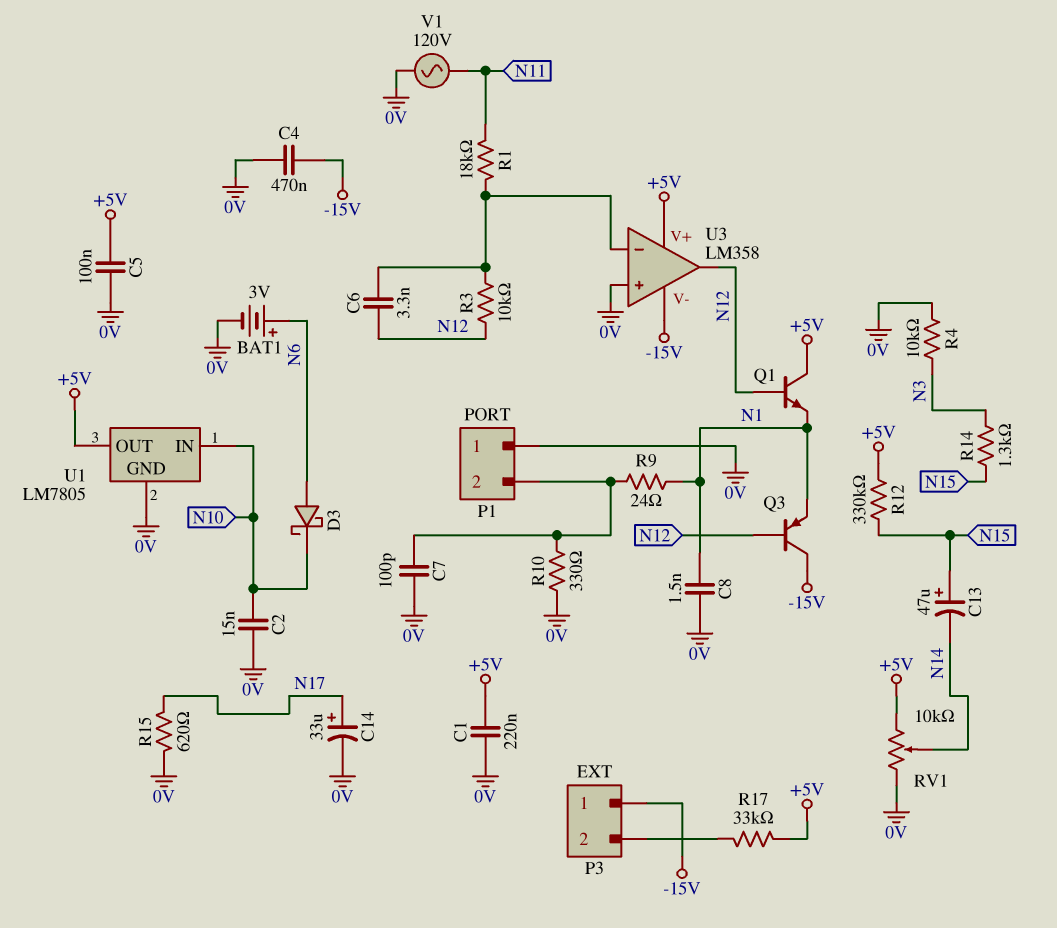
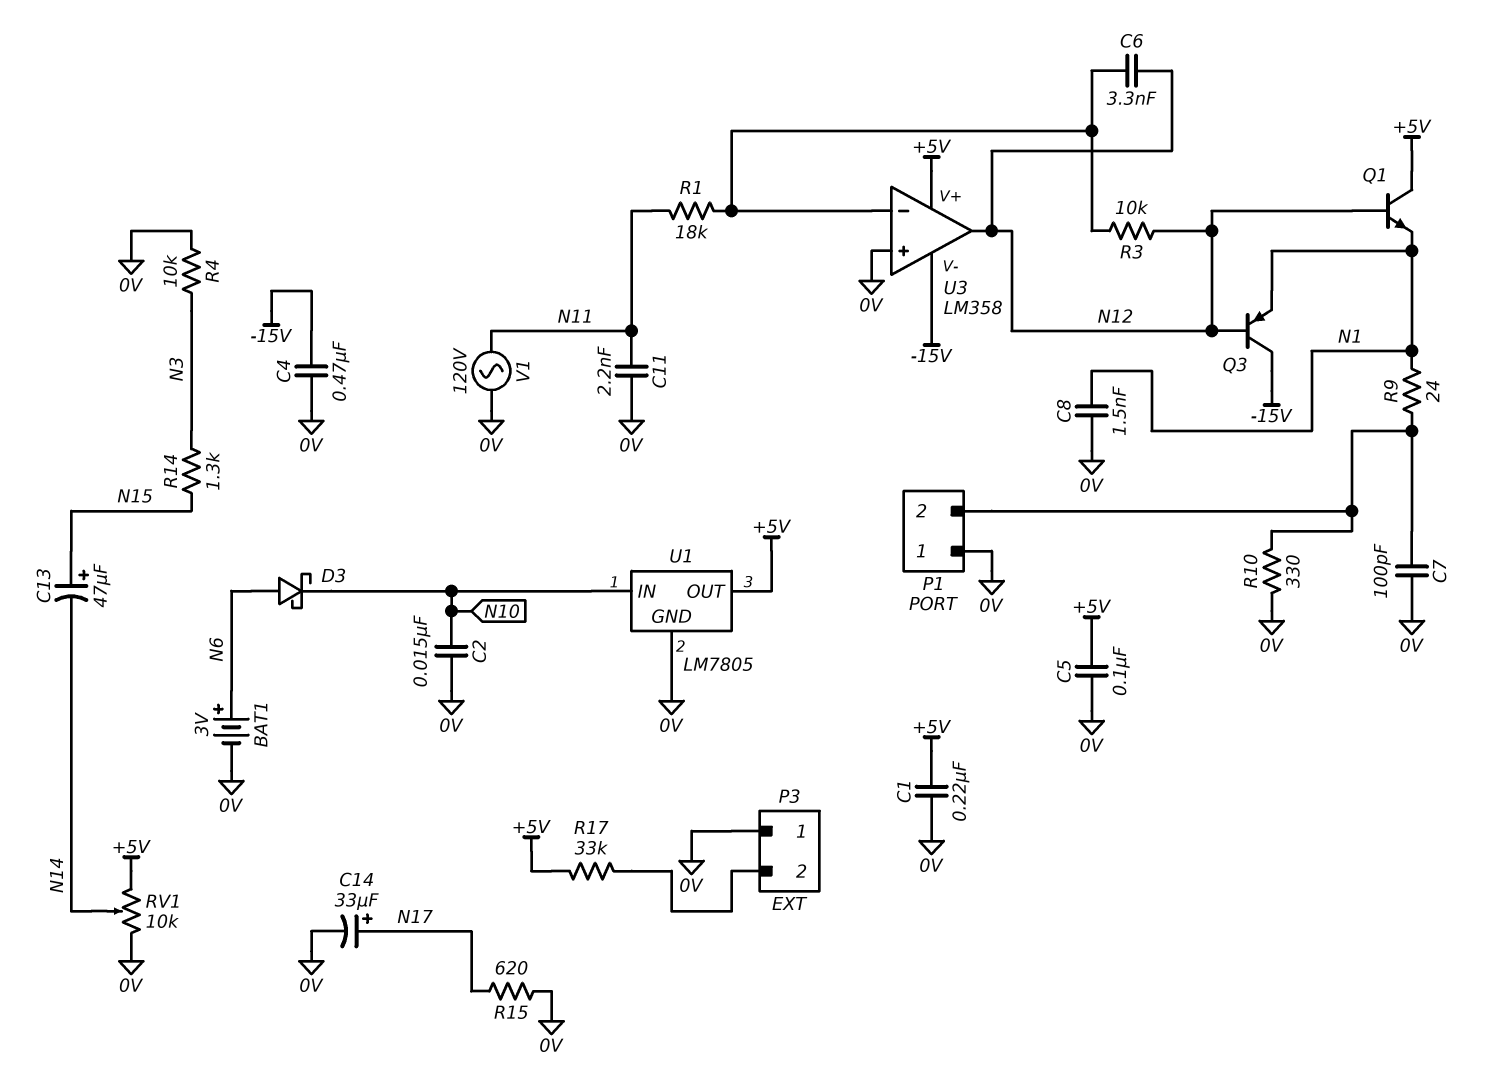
C11: none -> 2.2nF (0V, N11)
P3 pin 1: -15V -> 0V
R12: 330k (+5V, N15) -> none

